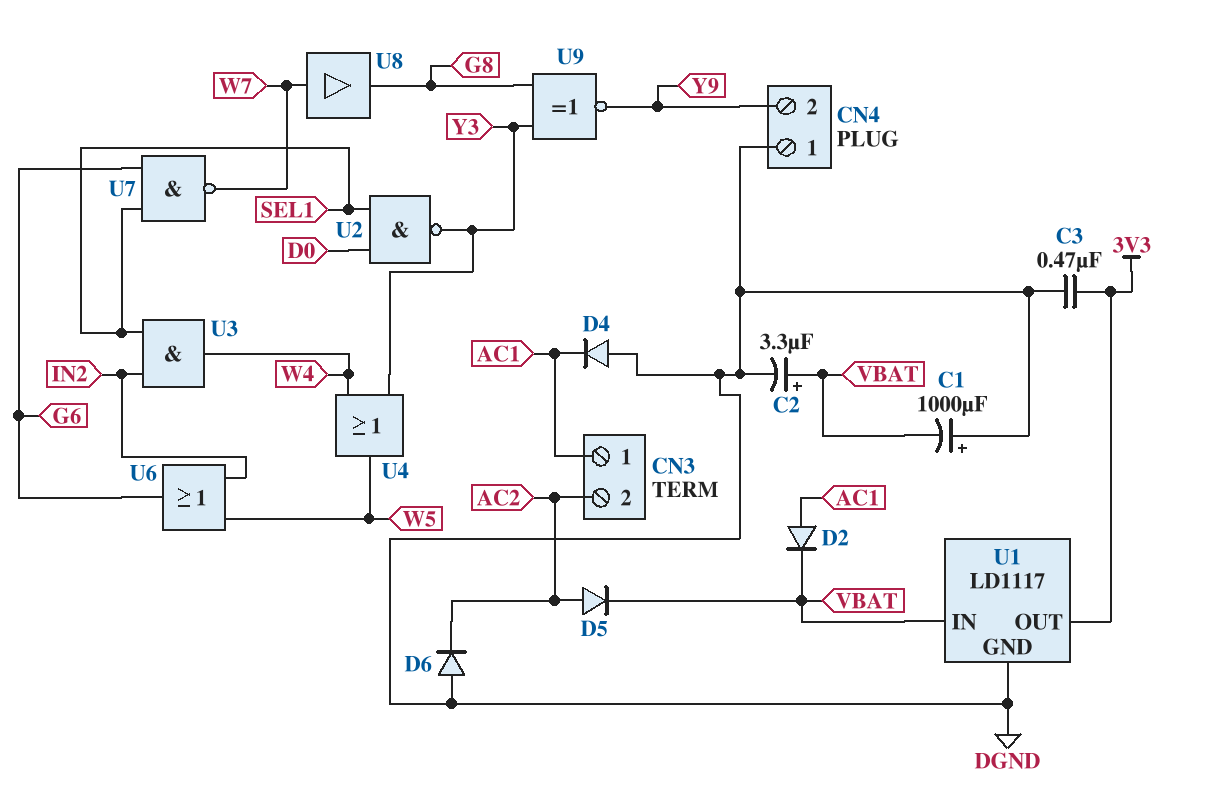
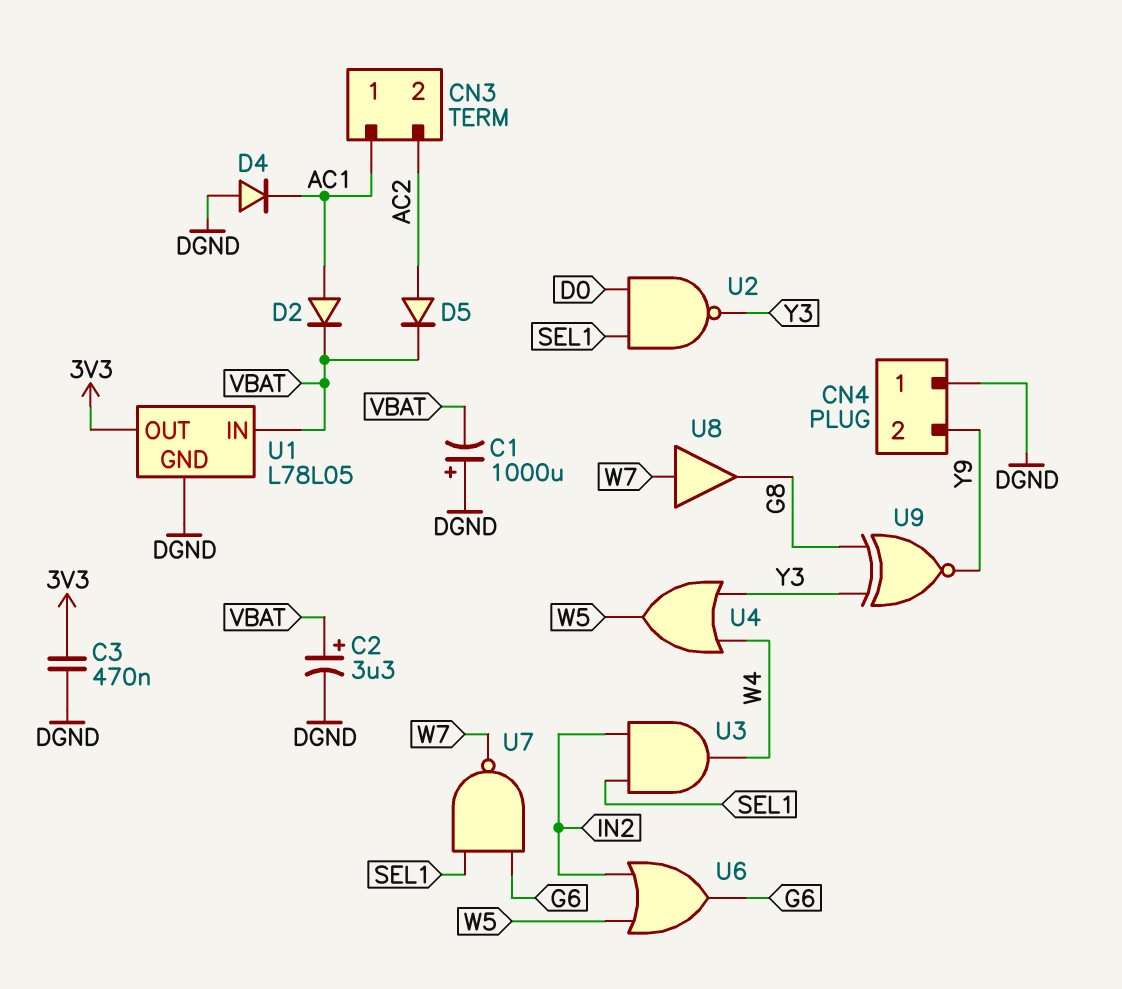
D6: diode (A DGND, K AC2) -> none
U1: LD1117 -> L78L05

